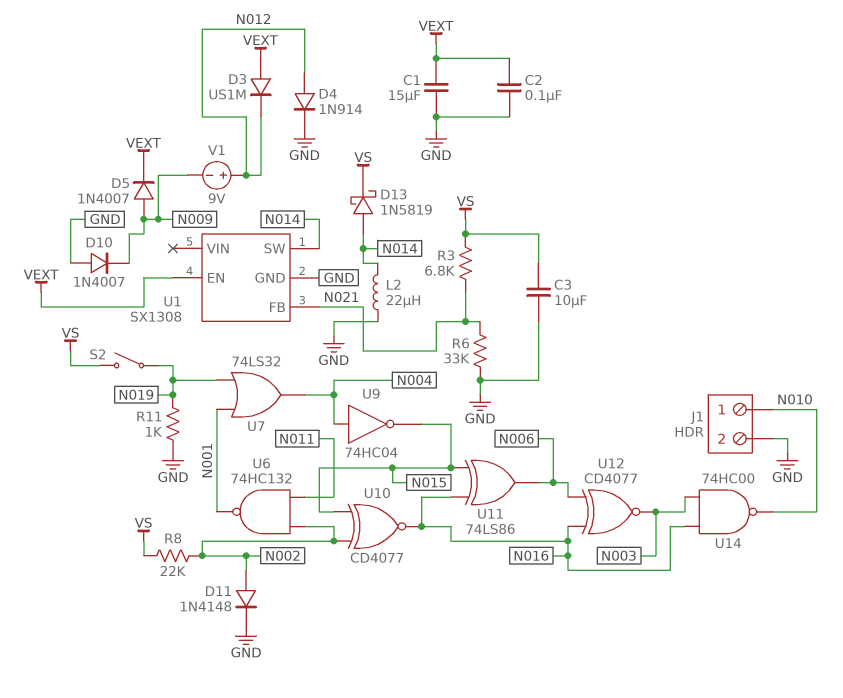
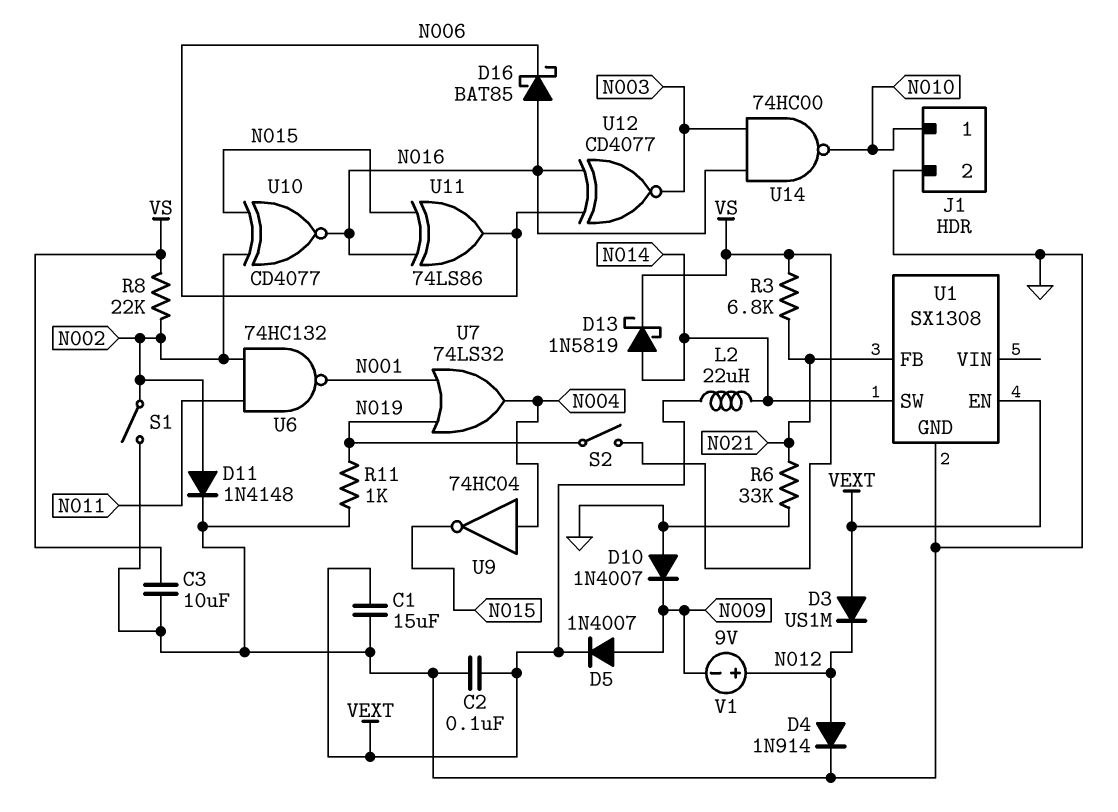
D16: none -> schottky BAT85 (A N016, K N006)
L2: 22uH (GND, N014) -> 22uH (N014, VEXT)
S1: none -> switch (GND, N002)

